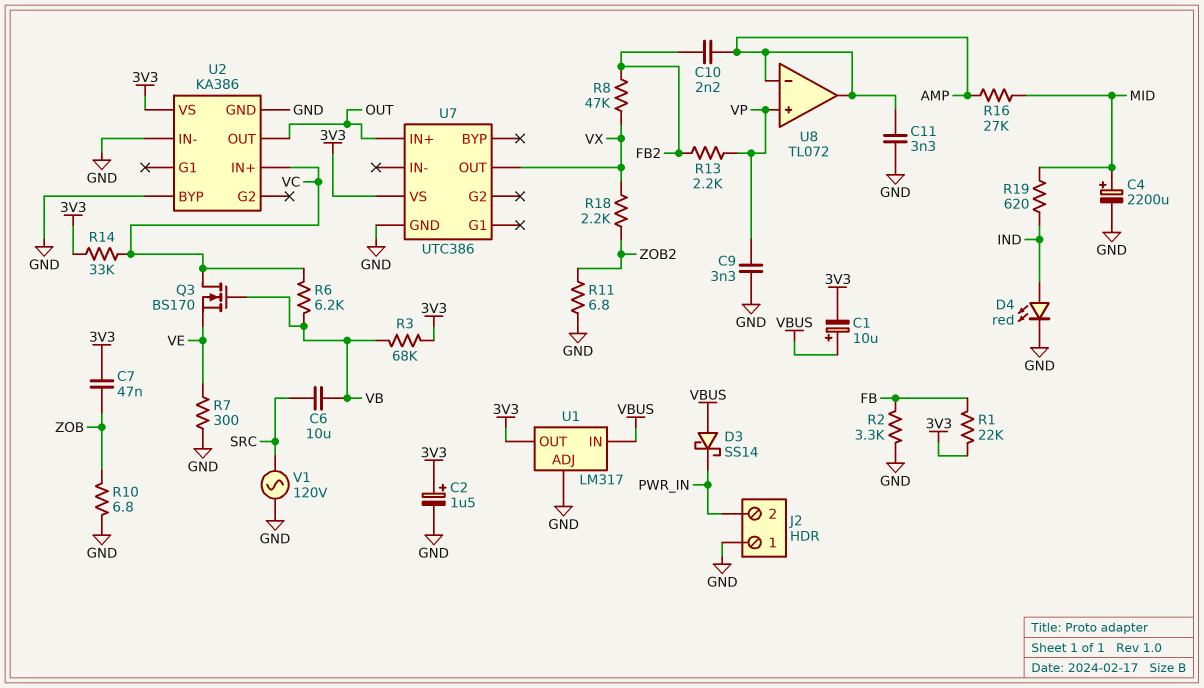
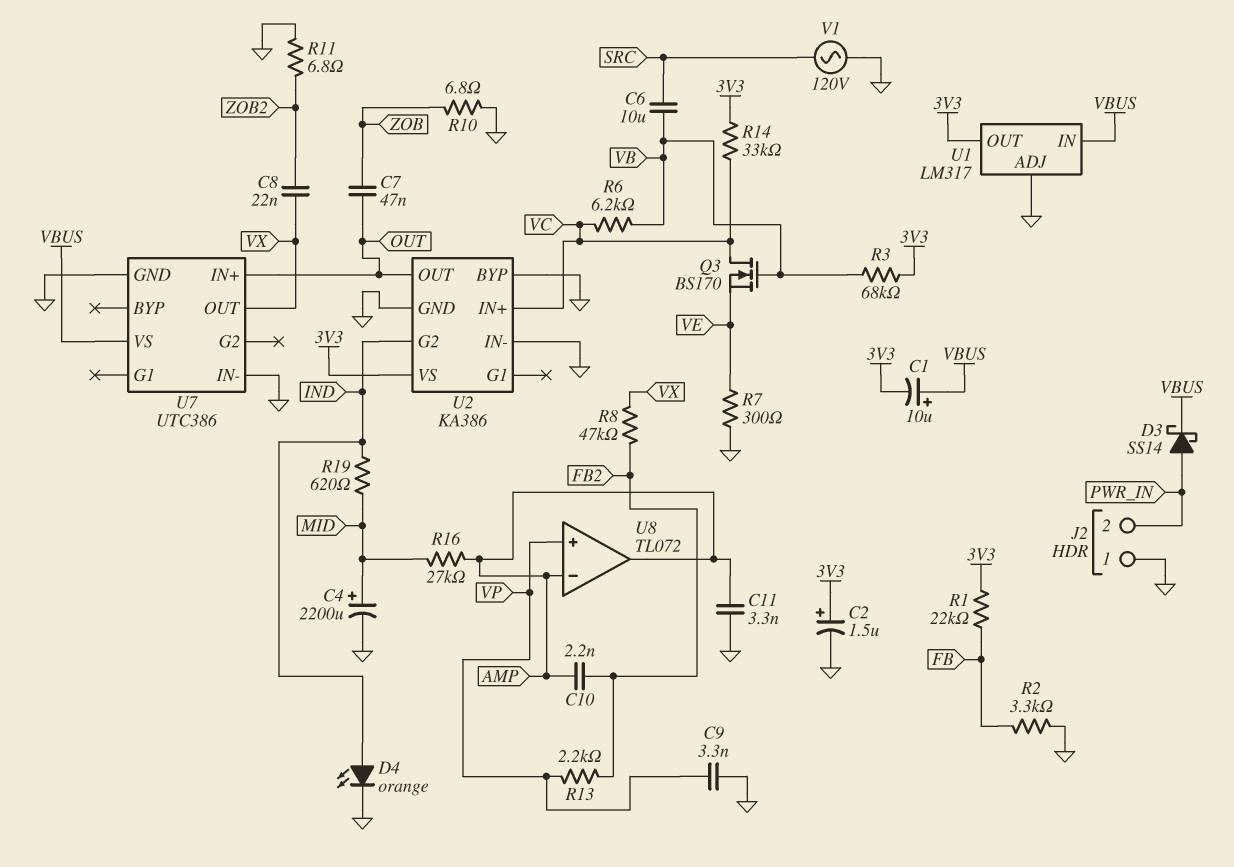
C7: 47nF (3V3, ZOB) -> 47nF (OUT, ZOB)
C8: none -> 22nF (VX, ZOB2)
D3: schottky SS14 (A VBUS, K PWR_IN) -> schottky SS14 (A PWR_IN, K VBUS)
D4: LED red (A IND, K GND) -> LED orange (A IND, K GND)
R18: 2.2k (VX, ZOB2) -> none
U2 pin G2: none -> IND
U7 pin IN-: none -> GND
U7 pin VS: 3V3 -> VBUS

